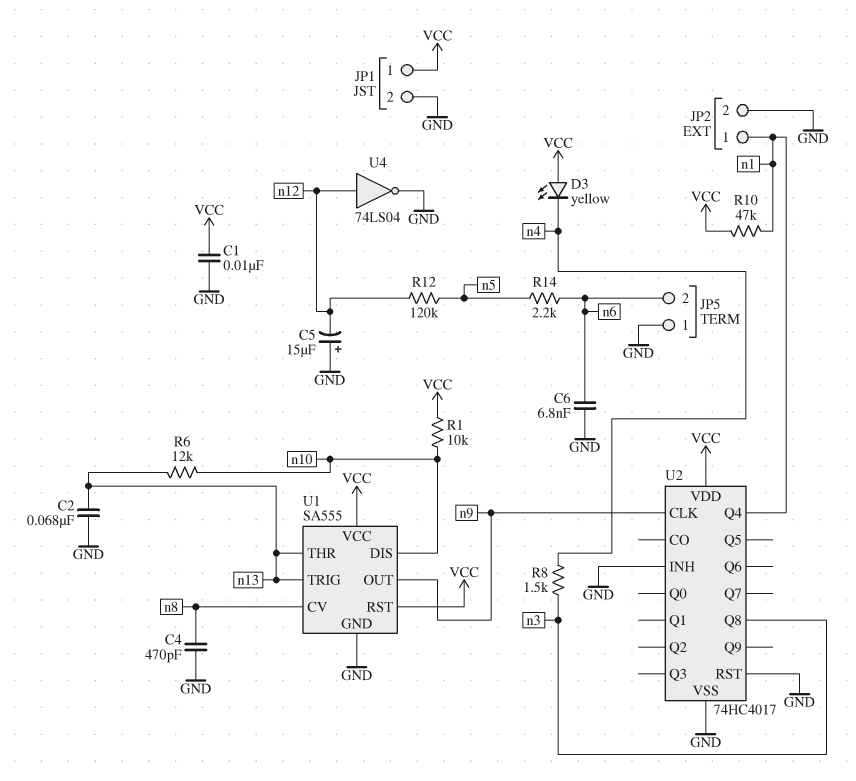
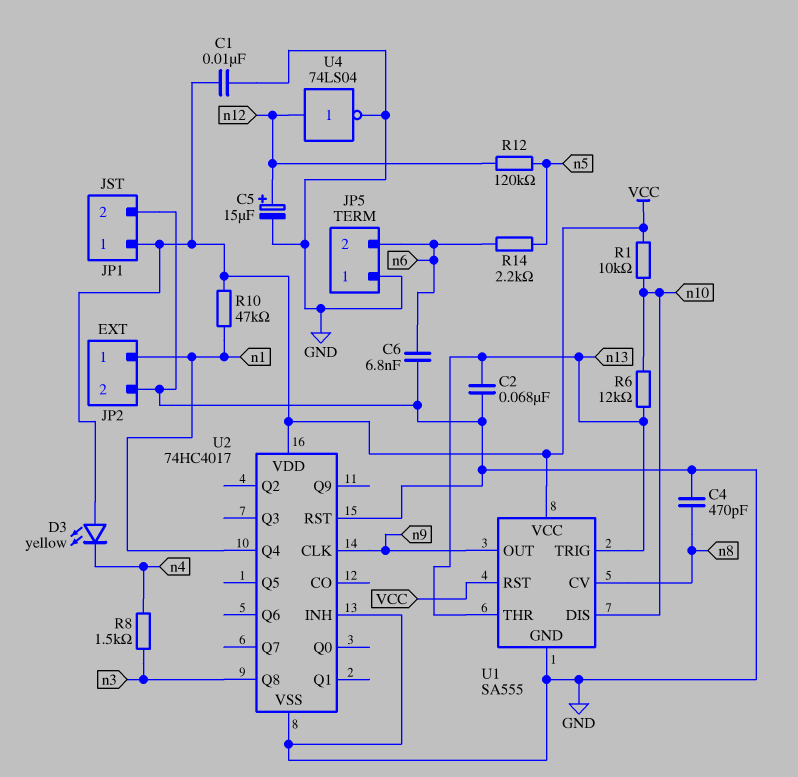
C5: 15uF (plus GND, minus n12) -> 15uF (plus n12, minus GND)

